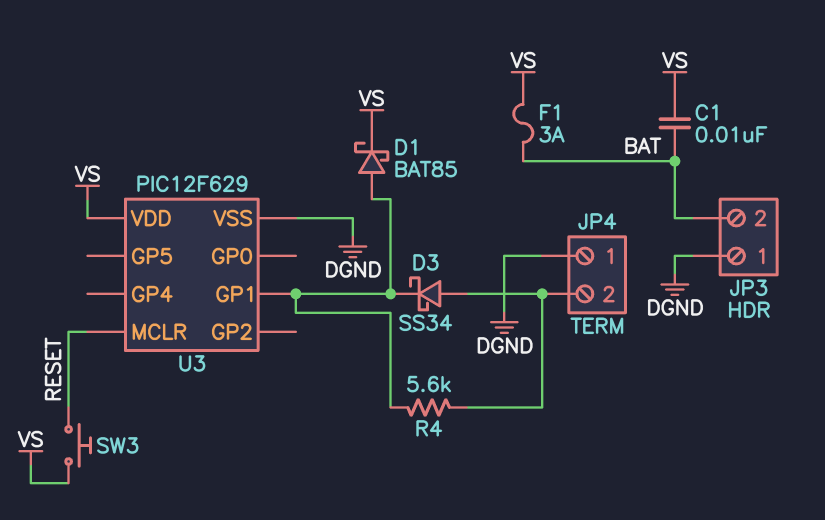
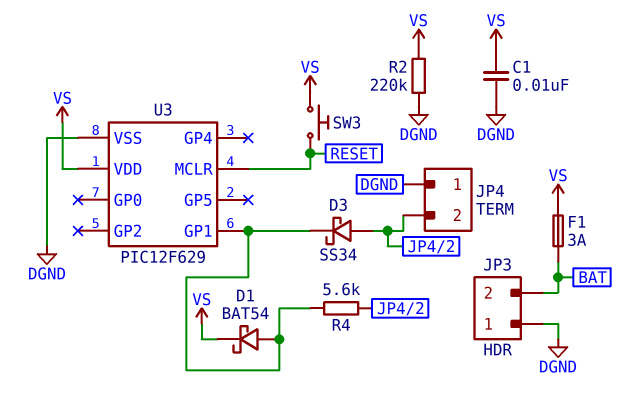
C1: 10nF (BAT, VS) -> 10nF (DGND, VS)
D1: schottky BAT85 (A U3/GP1, K VS) -> schottky BAT54 (A U3/GP1, K VS)
R2: none -> 220k (DGND, VS)

